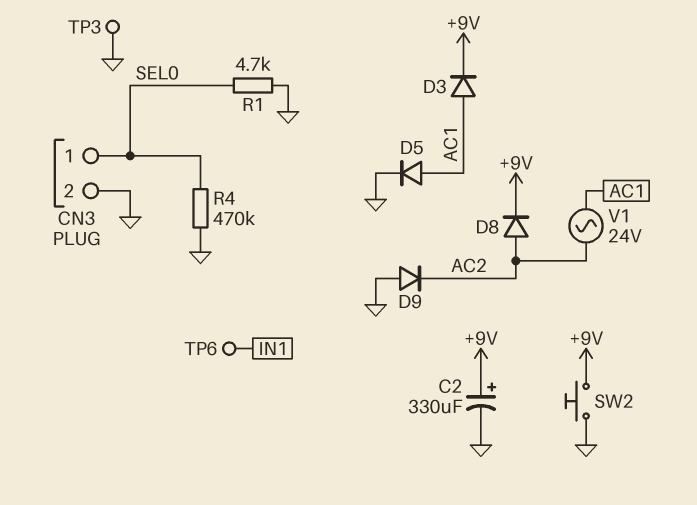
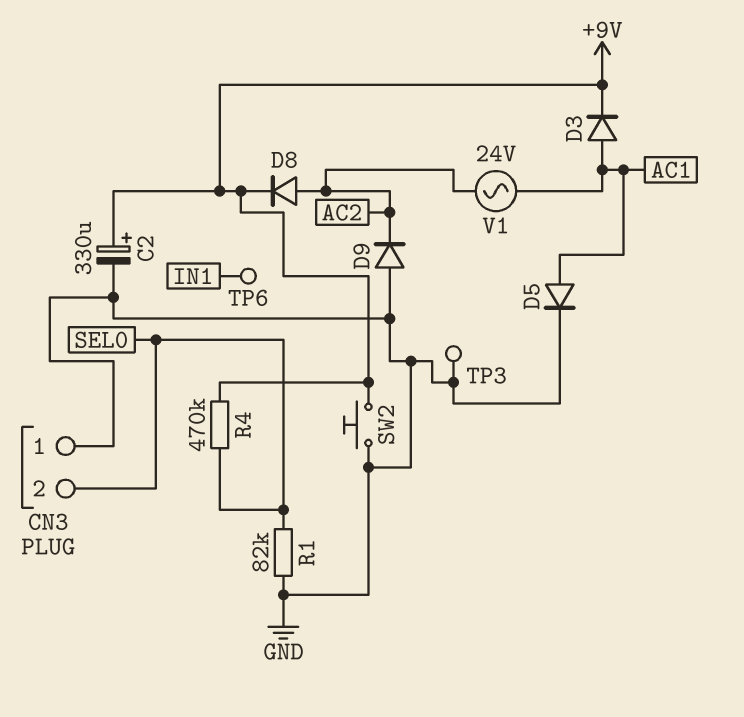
CN3 pin 1: SEL0 -> GND
CN3 pin 2: GND -> SEL0
R1: 4.7k (GND, SEL0) -> 82k (GND, SEL0)
R4: 470k (GND, SEL0) -> 470k (+9V, SEL0)

